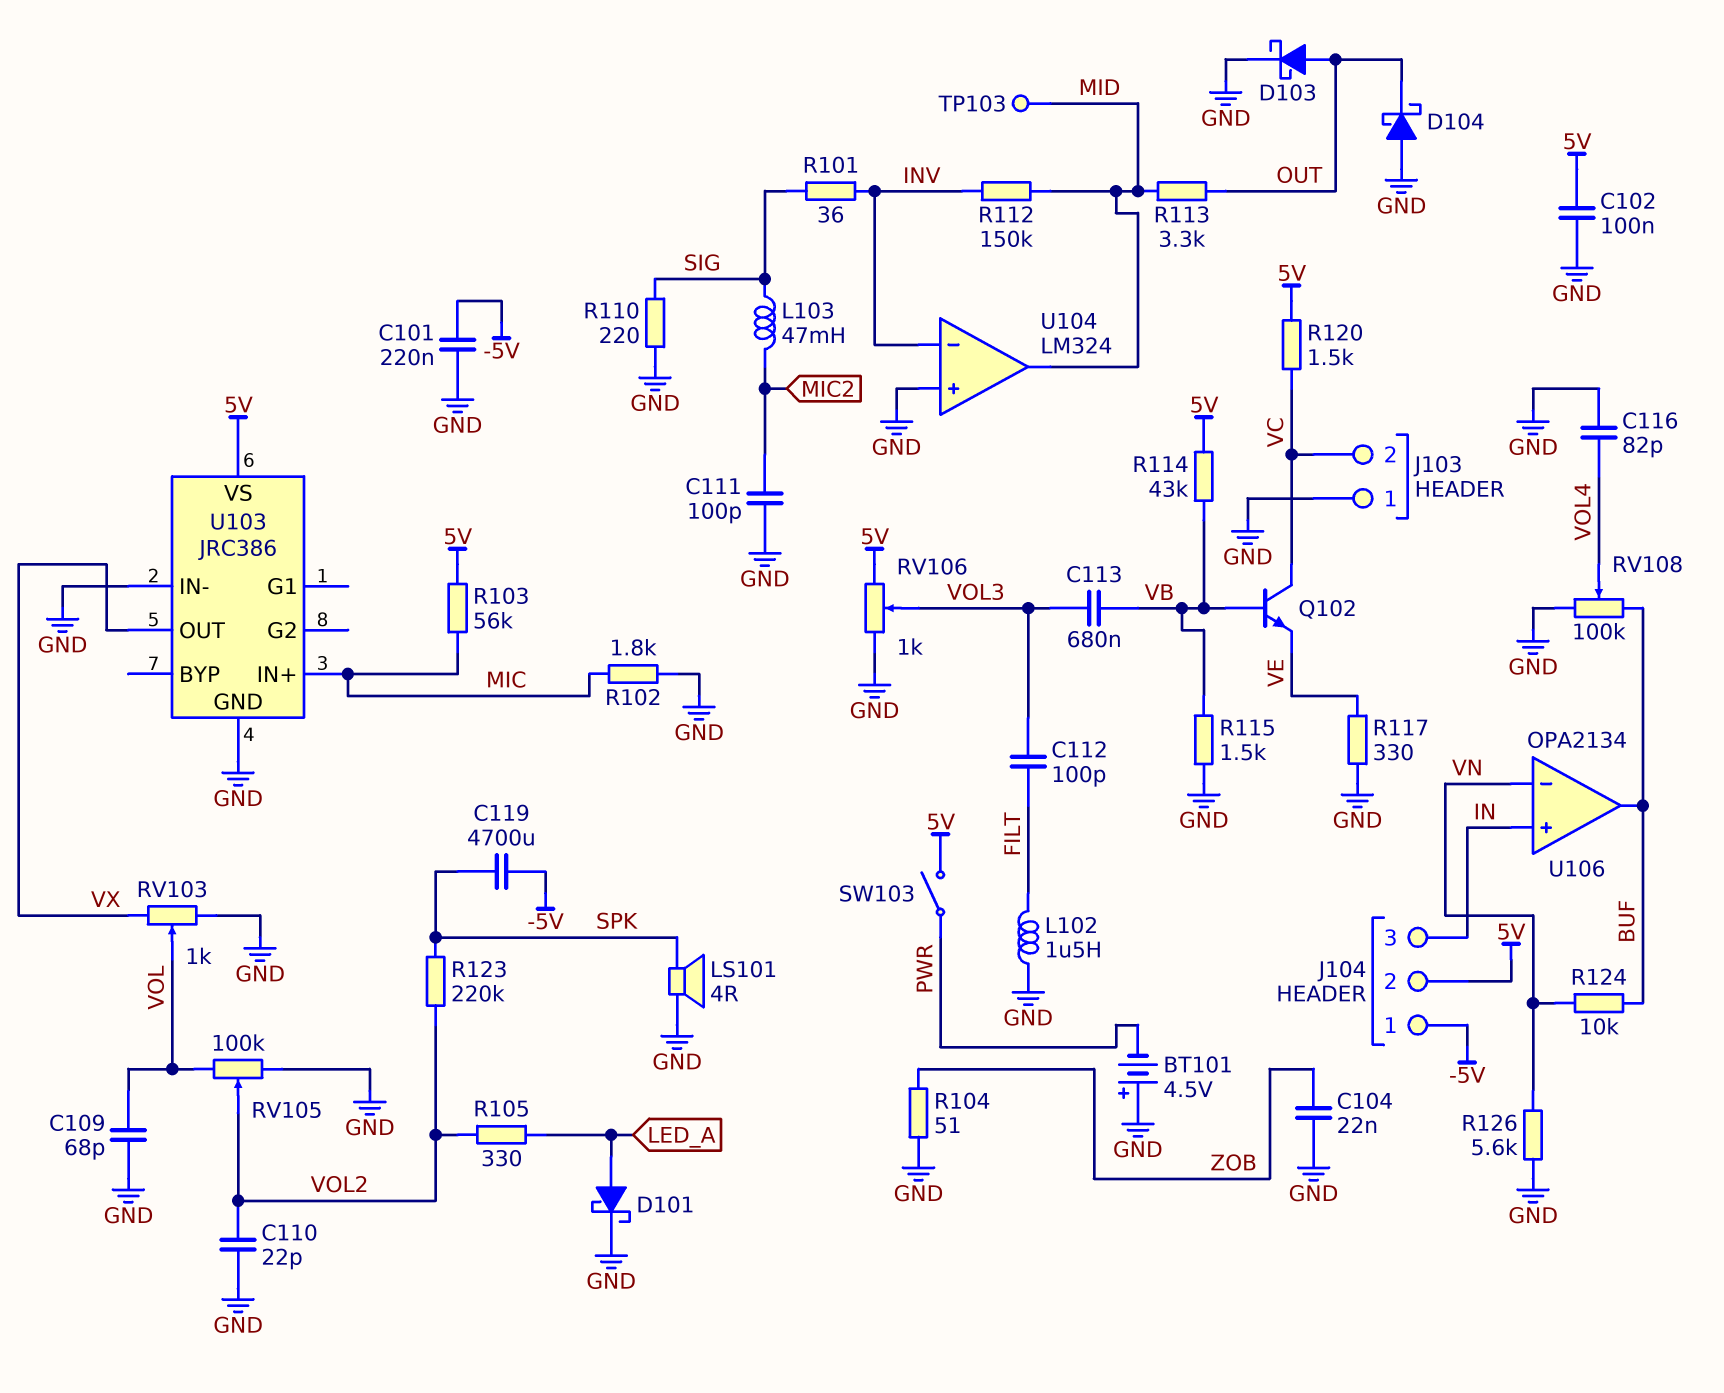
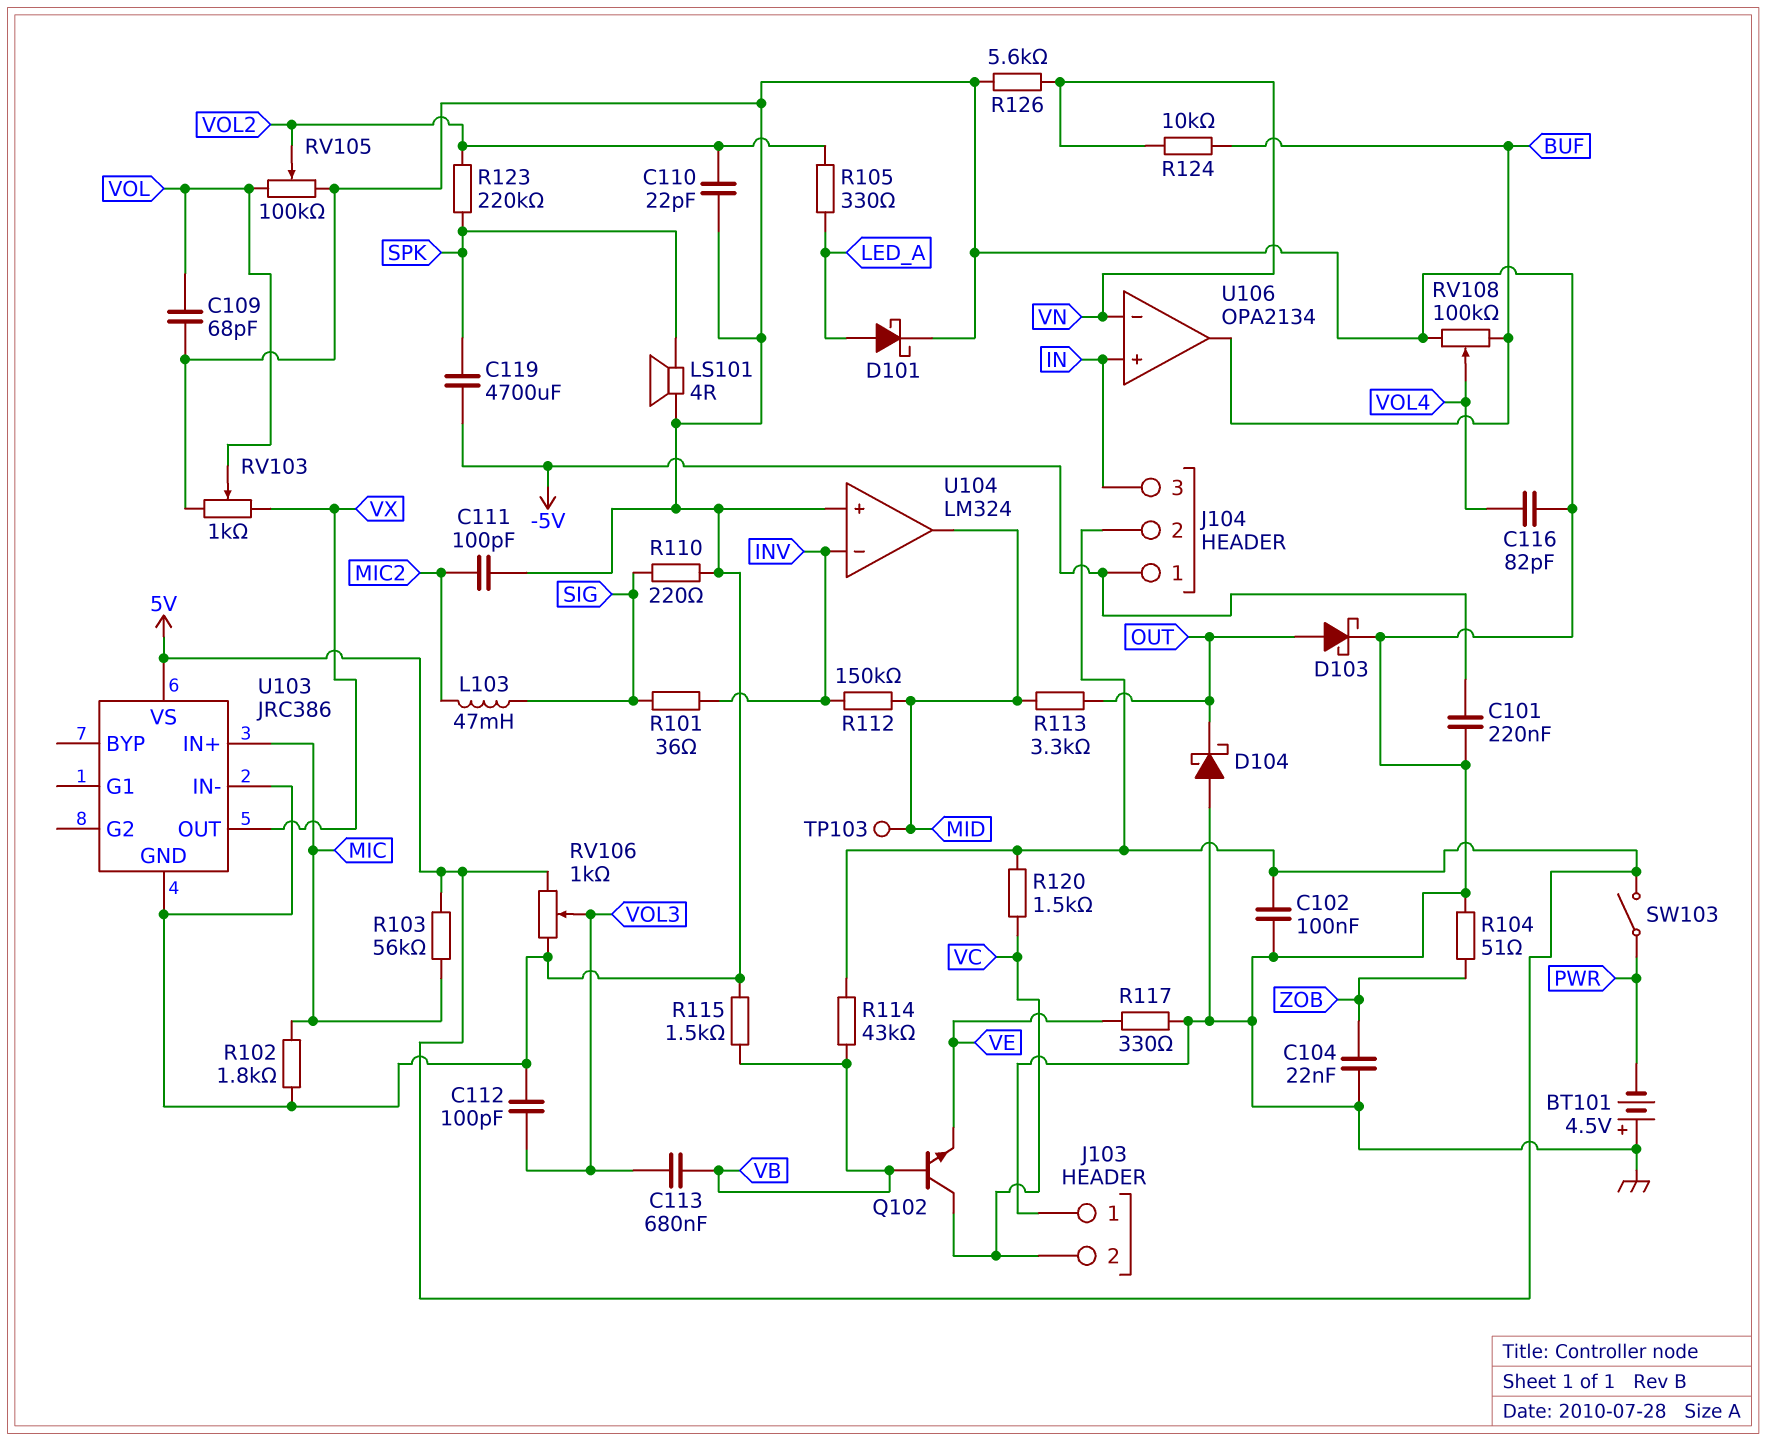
C112: 100pF (FILT, VOL3) -> 100pF (GND, VOL3)
L102: 1.5uH (FILT, GND) -> none

